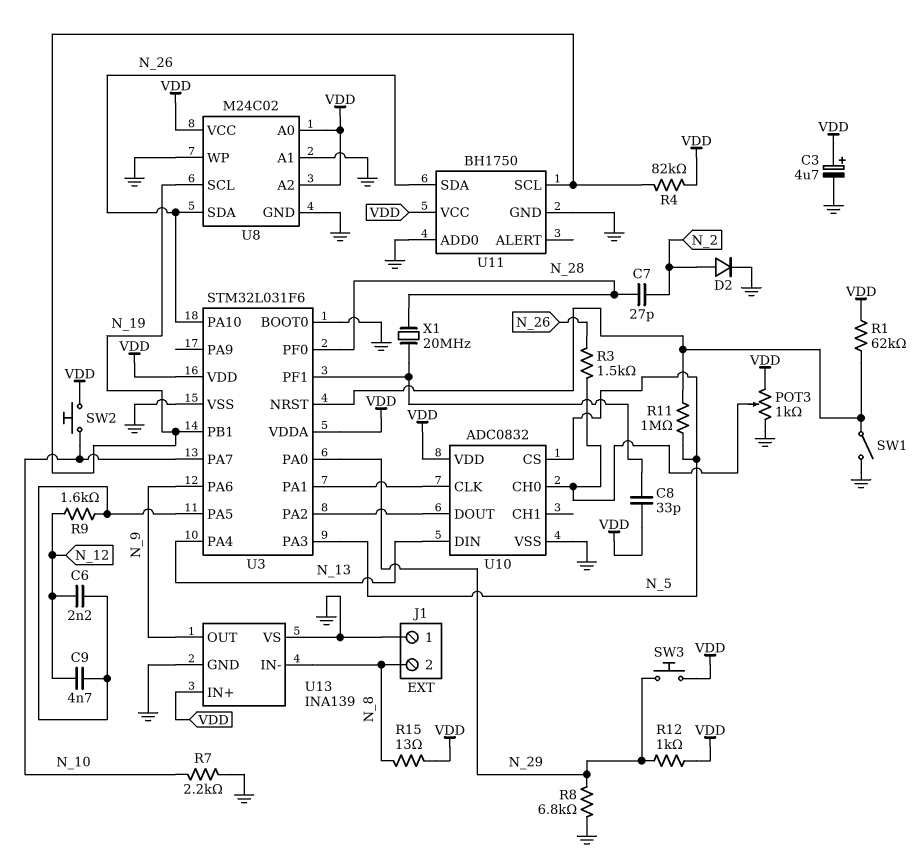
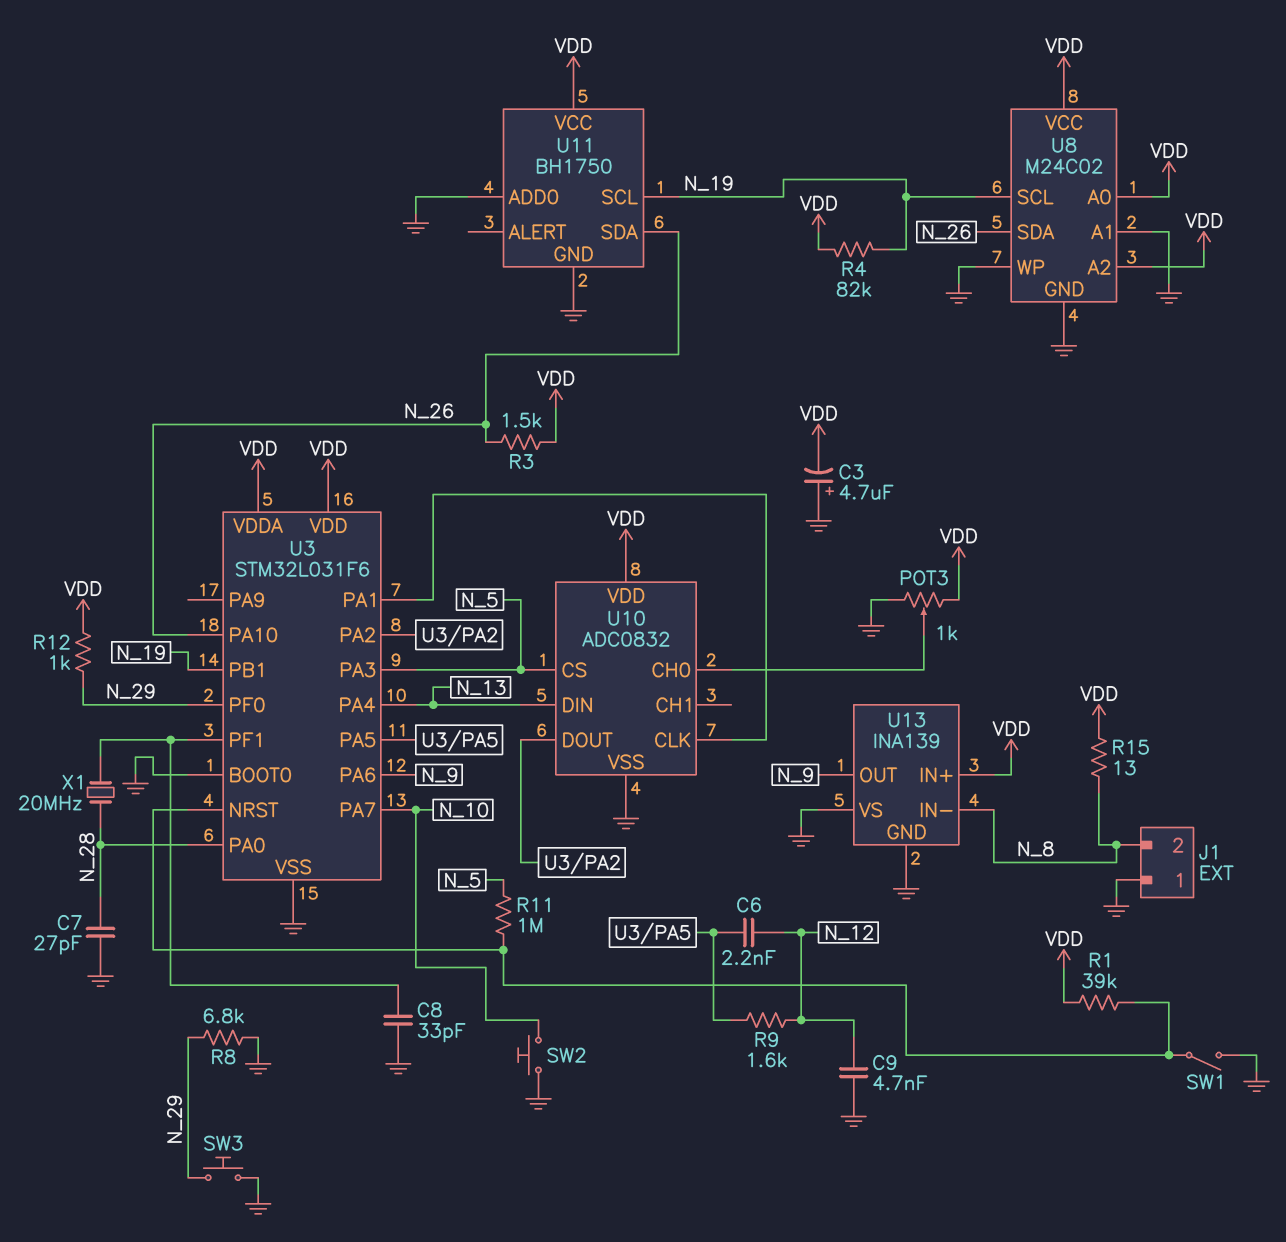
C3: 4.7uF (plus VDD, minus GND) -> 4.7uF (plus GND, minus VDD)
C7: 27pF (N_2, N_28) -> 27pF (GND, N_28)
C8: 33pF (U3/PF1, VDD) -> 33pF (GND, U3/PF1)
C9: 4.7nF (N_12, U3/PA5) -> 4.7nF (GND, N_12)
D2: diode (A N_2, K GND) -> none
R1: 62k (U3/NRST, VDD) -> 39k (U3/NRST, VDD)
R3: 1.5k (N_26, U10/CH0) -> 1.5k (N_26, VDD)
R7: 2.2k (GND, N_10) -> none
SW2: button (N_10, VDD) -> button (GND, N_10)
SW3: button (N_29, VDD) -> button (GND, N_29)
U3 pin PA0: N_29 -> N_28
U3 pin PF0: N_28 -> N_29

